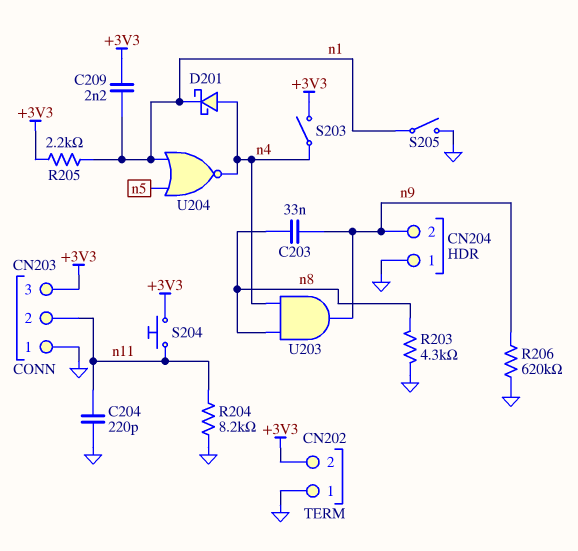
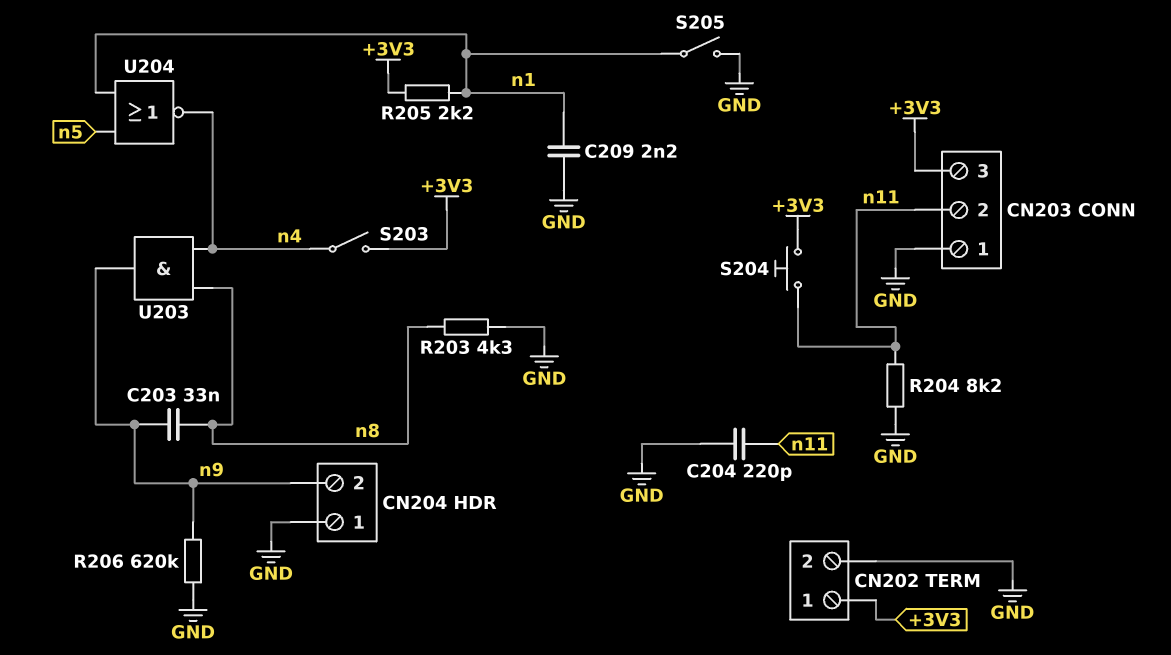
C209: 2.2nF (+3V3, n1) -> 2.2nF (GND, n1)
CN202 pin 1: GND -> +3V3
CN202 pin 2: +3V3 -> GND
D201: schottky (A n4, K n1) -> none

